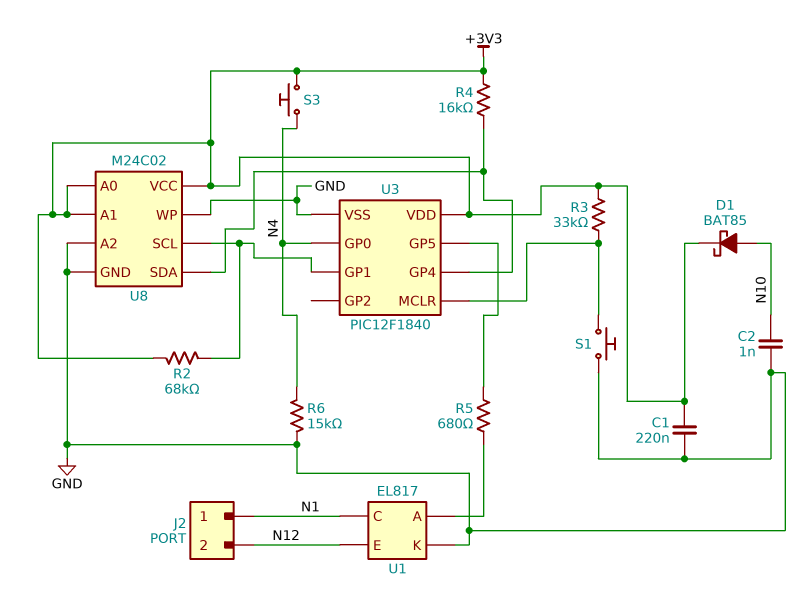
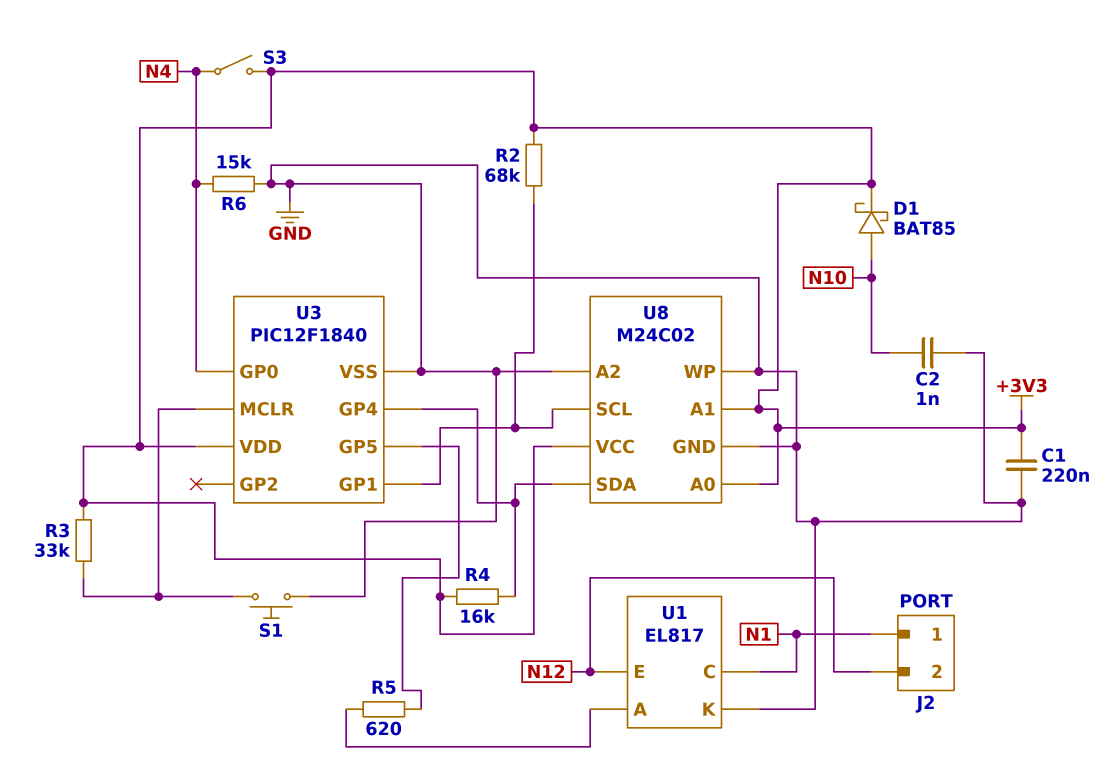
R5: 680 (U1/A, U3/GP5) -> 620 (U1/A, U3/GP5)
S3: button (+3V3, N4) -> switch (+3V3, N4)

